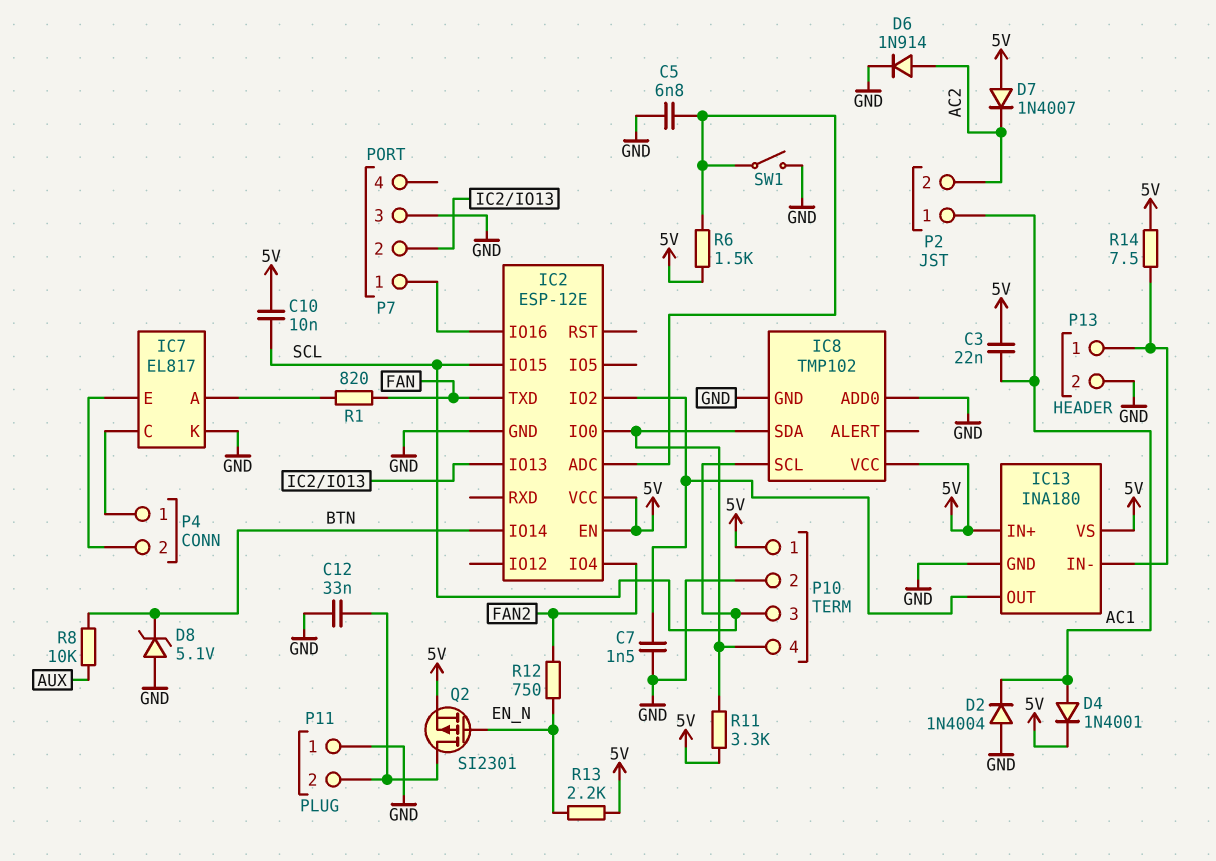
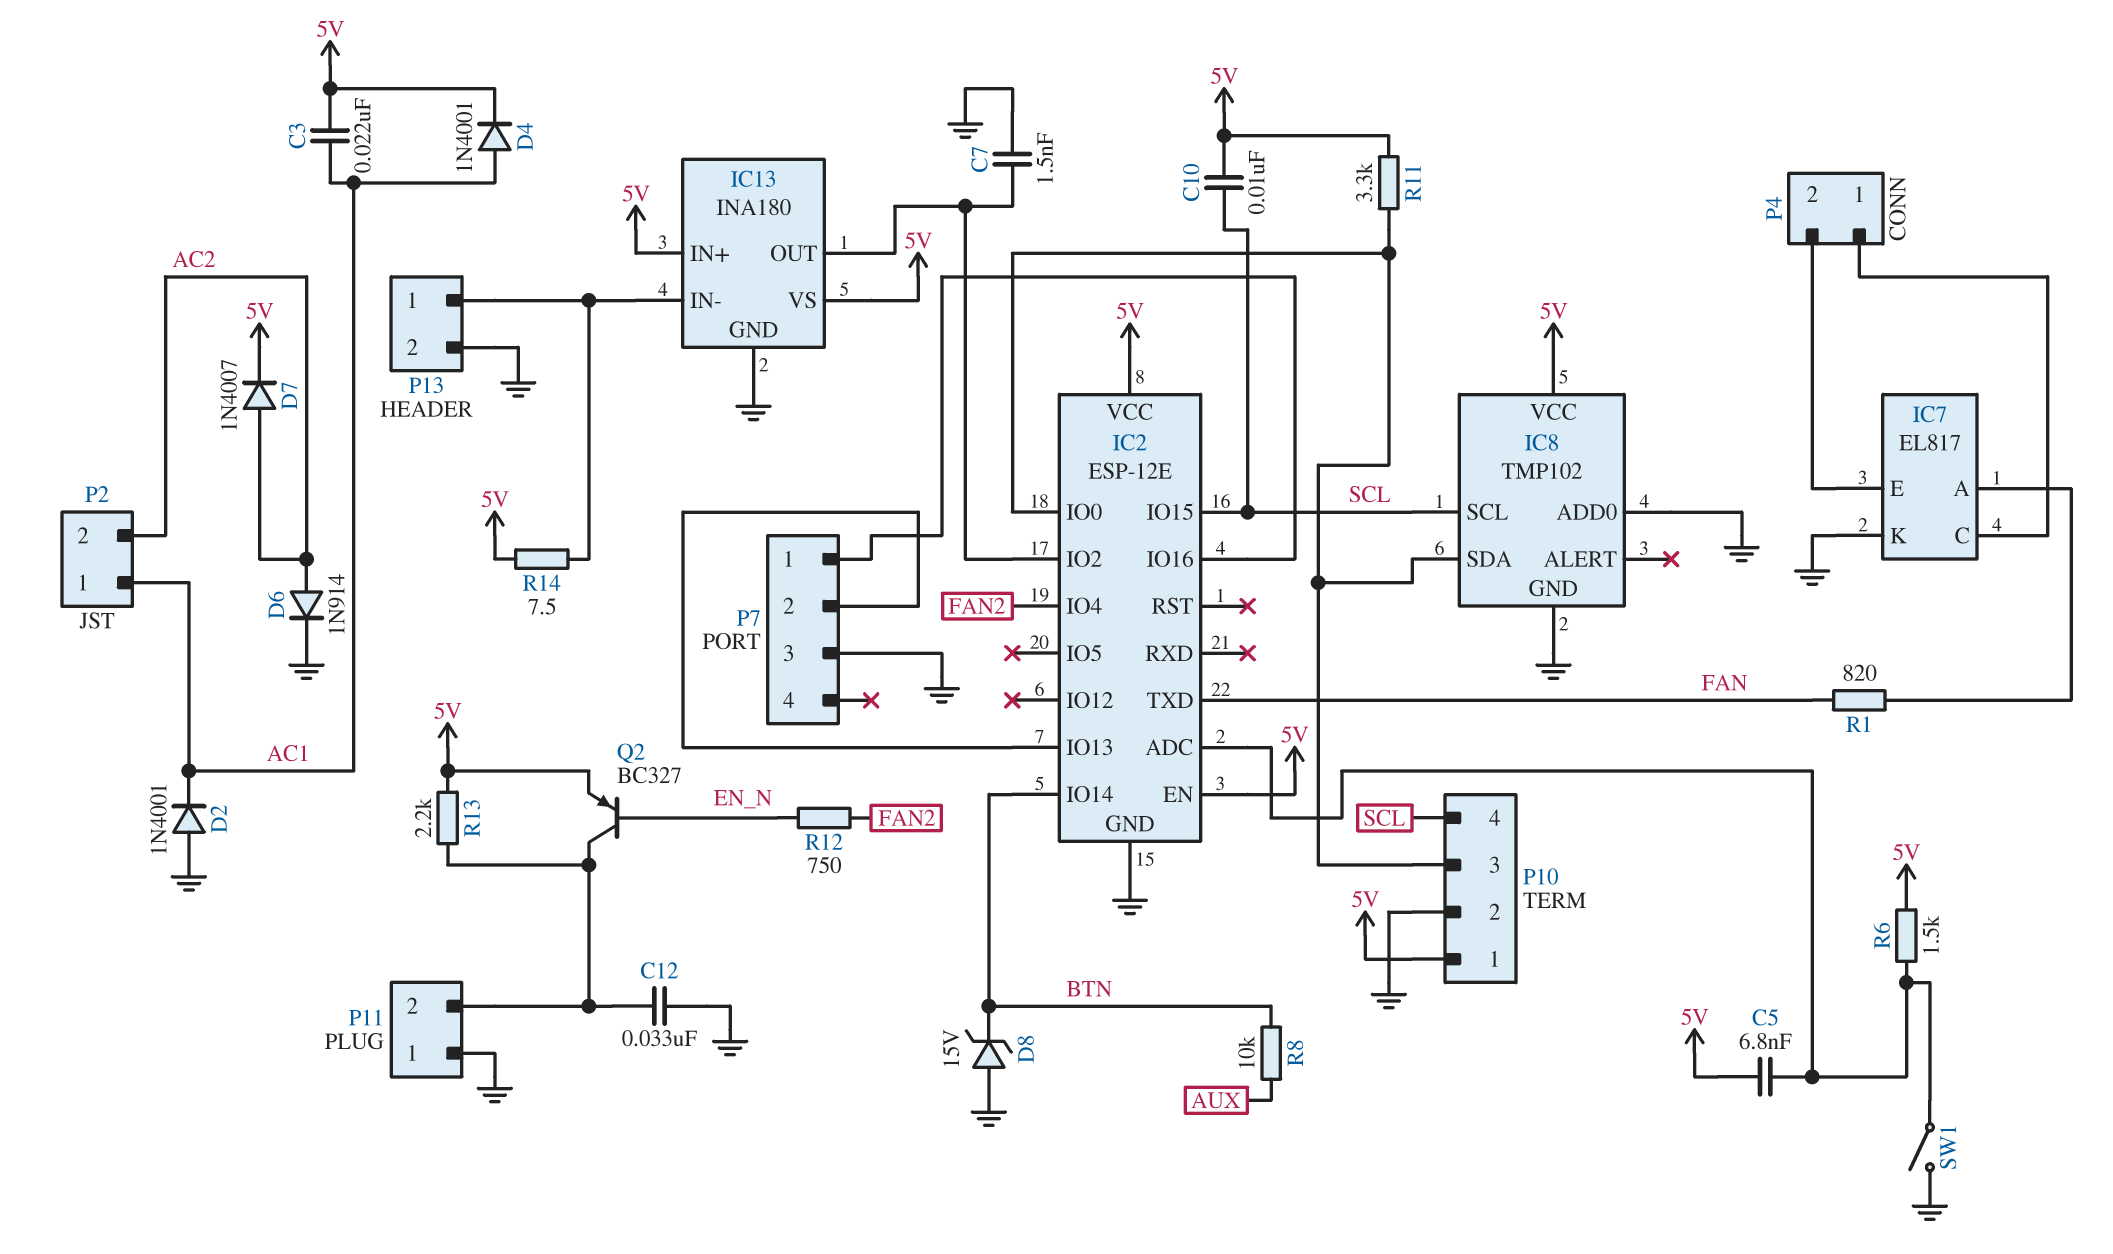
C5: 6.8nF (GND, IC2/ADC) -> 6.8nF (5V, IC2/ADC)
D2: diode 1N4004 (A GND, K AC1) -> diode 1N4001 (A GND, K AC1)
D7: diode 1N4007 (A 5V, K AC2) -> diode 1N4007 (A AC2, K 5V)
D8: zener 5.1V (A GND, K BTN) -> zener 15V (A GND, K BTN)
P10 pin 3: SCL -> IC2/IO0
P10 pin 4: IC2/IO0 -> SCL
Q2: PMOS SI2301 (G EN_N, D P11/2, S 5V) -> PNP BC327 (B EN_N, C P11/2, E 5V)
R13: 2.2k (5V, EN_N) -> 2.2k (5V, P11/2)

